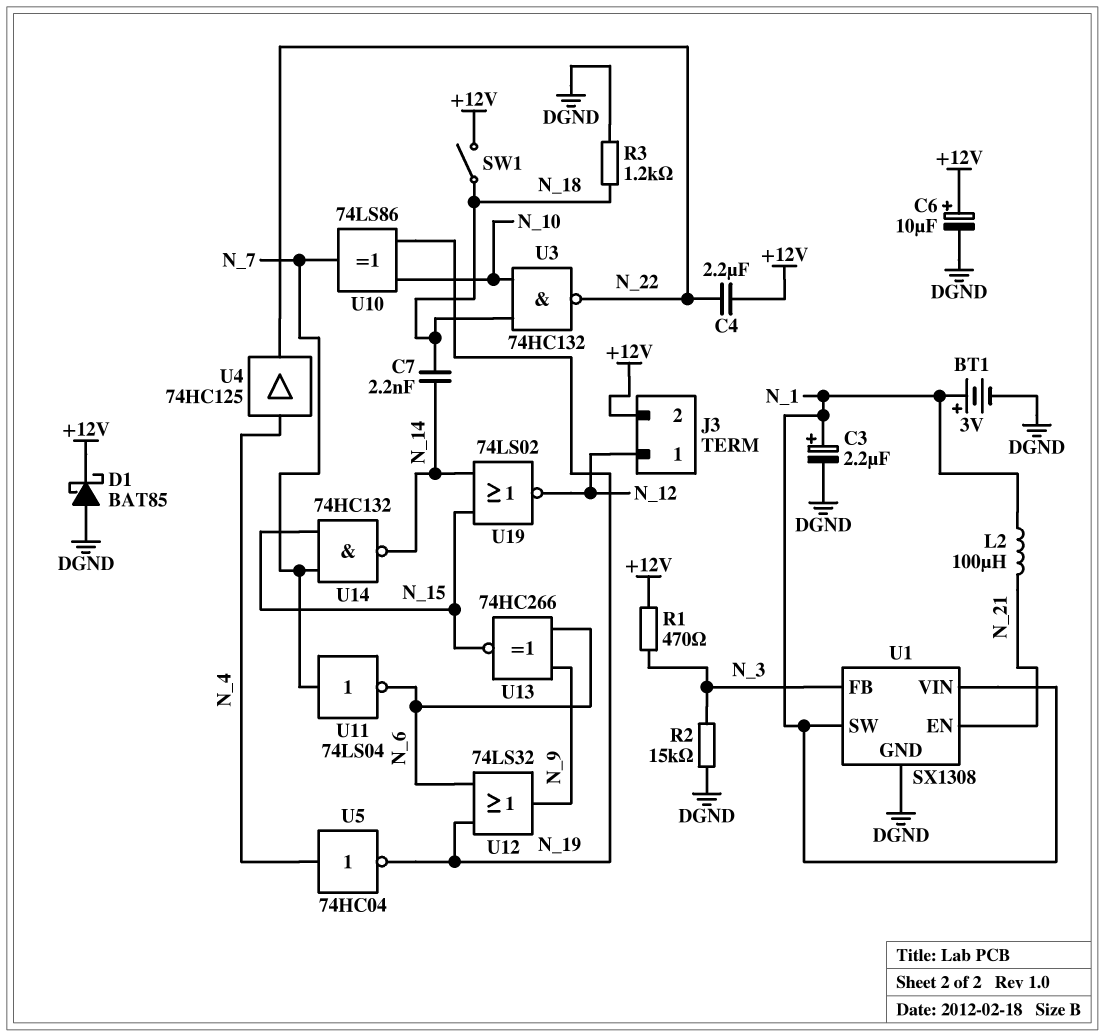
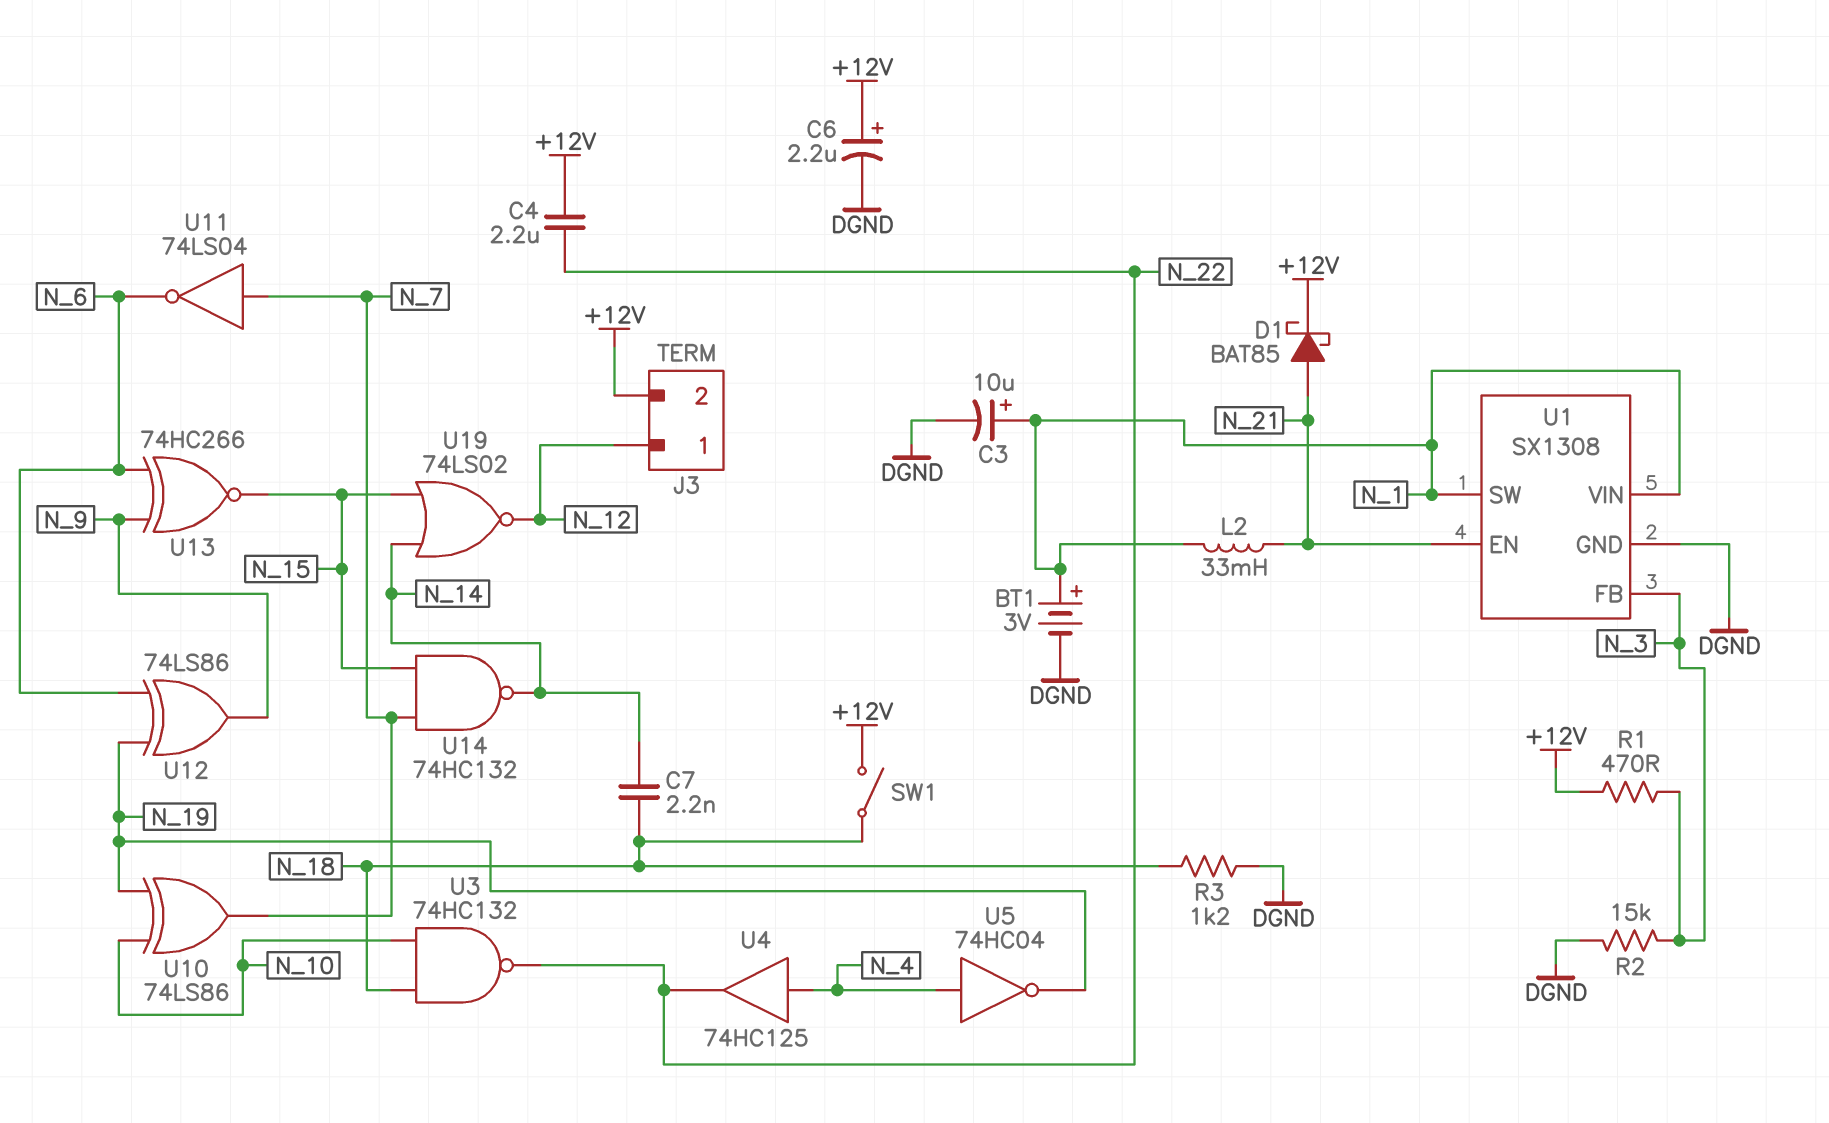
C3: 2.2uF (plus N_1, minus DGND) -> 10uF (plus N_1, minus DGND)
C6: 10uF (plus +12V, minus DGND) -> 2.2uF (plus +12V, minus DGND)
D1: schottky BAT85 (A DGND, K +12V) -> schottky BAT85 (A N_21, K +12V)
L2: 100uH (N_1, N_21) -> 33mH (N_1, N_21)
U12: OR 74LS32 (in N_6, in N_19, out N_9) -> XOR 74LS86 (in N_6, in N_19, out N_9)

